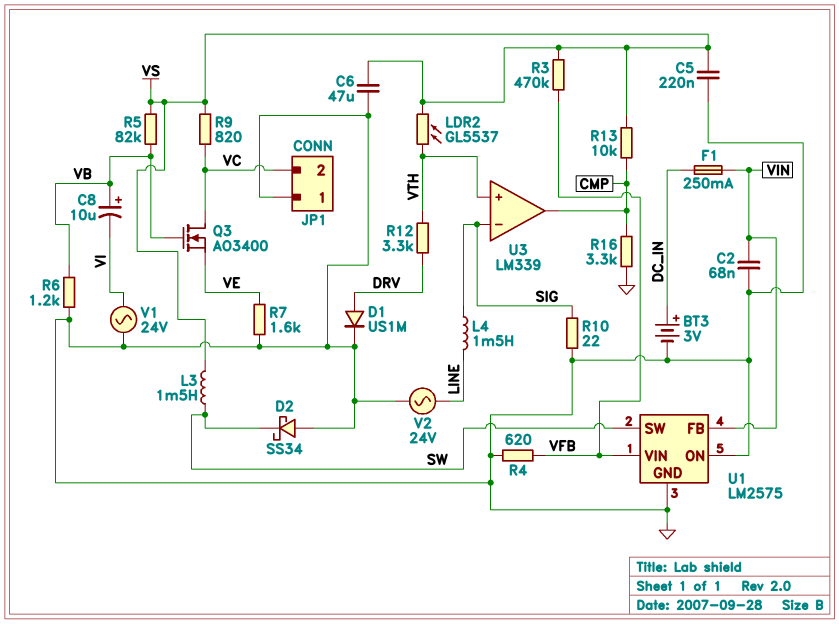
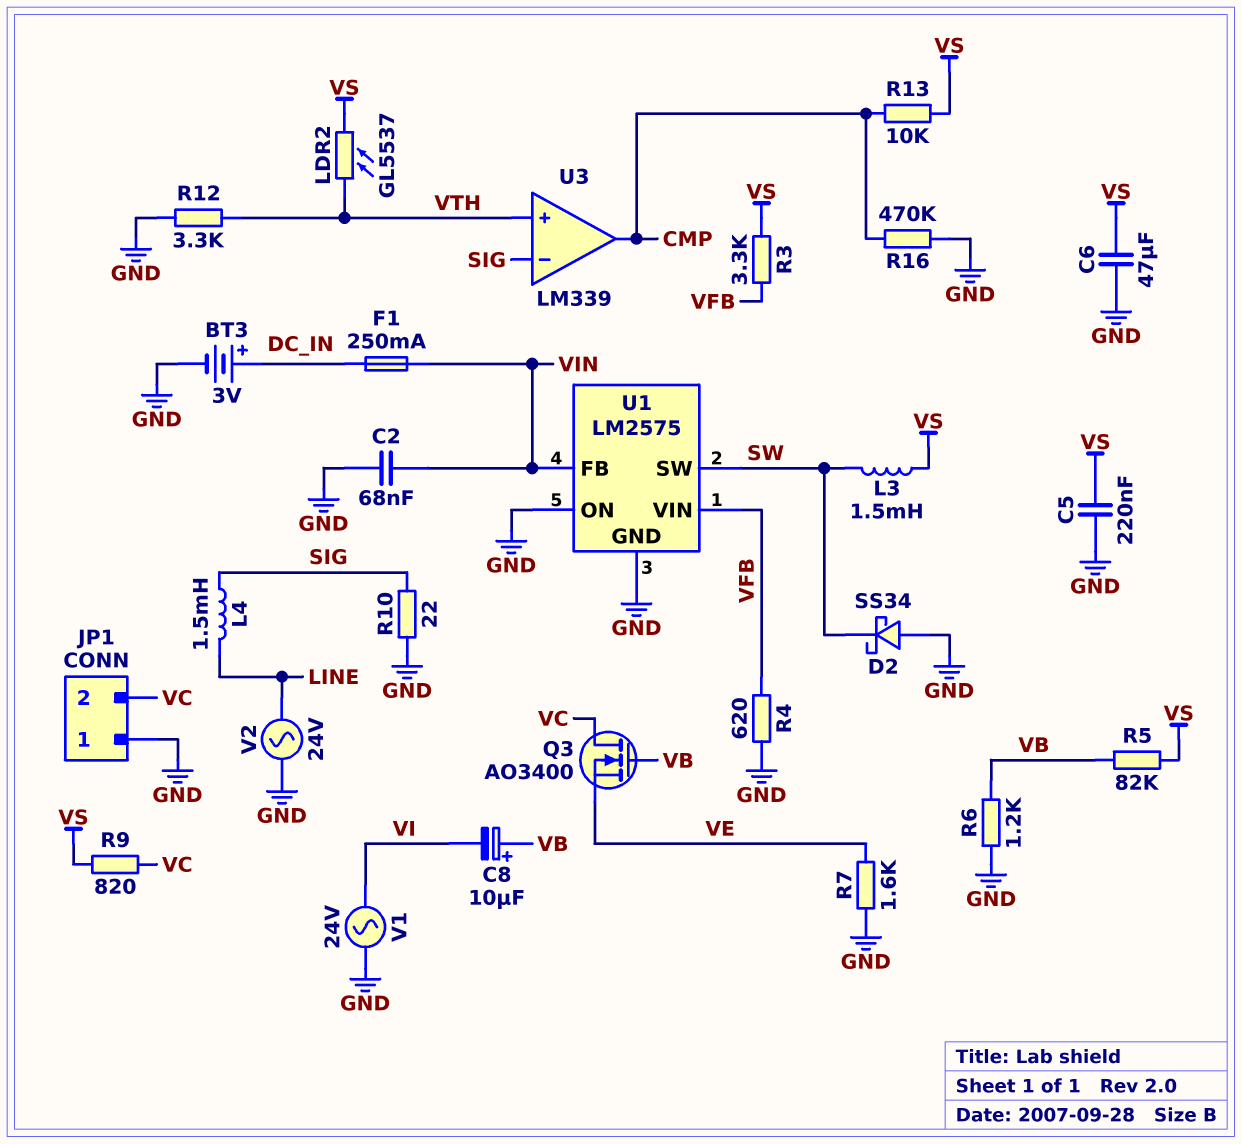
D1: diode US1M (A DRV, K GND) -> none
R3: 470k (VFB, VS) -> 3.3k (VFB, VS)
R12: 3.3k (DRV, VTH) -> 3.3k (GND, VTH)
R16: 3.3k (CMP, GND) -> 470k (CMP, GND)

